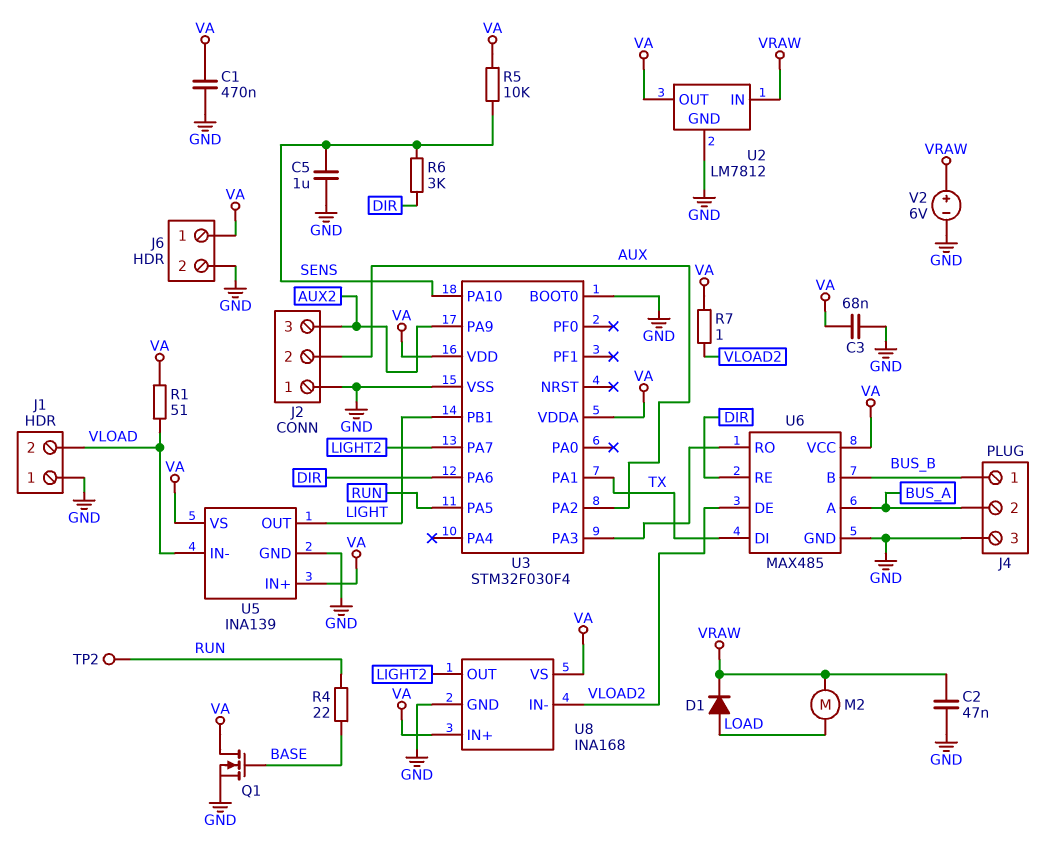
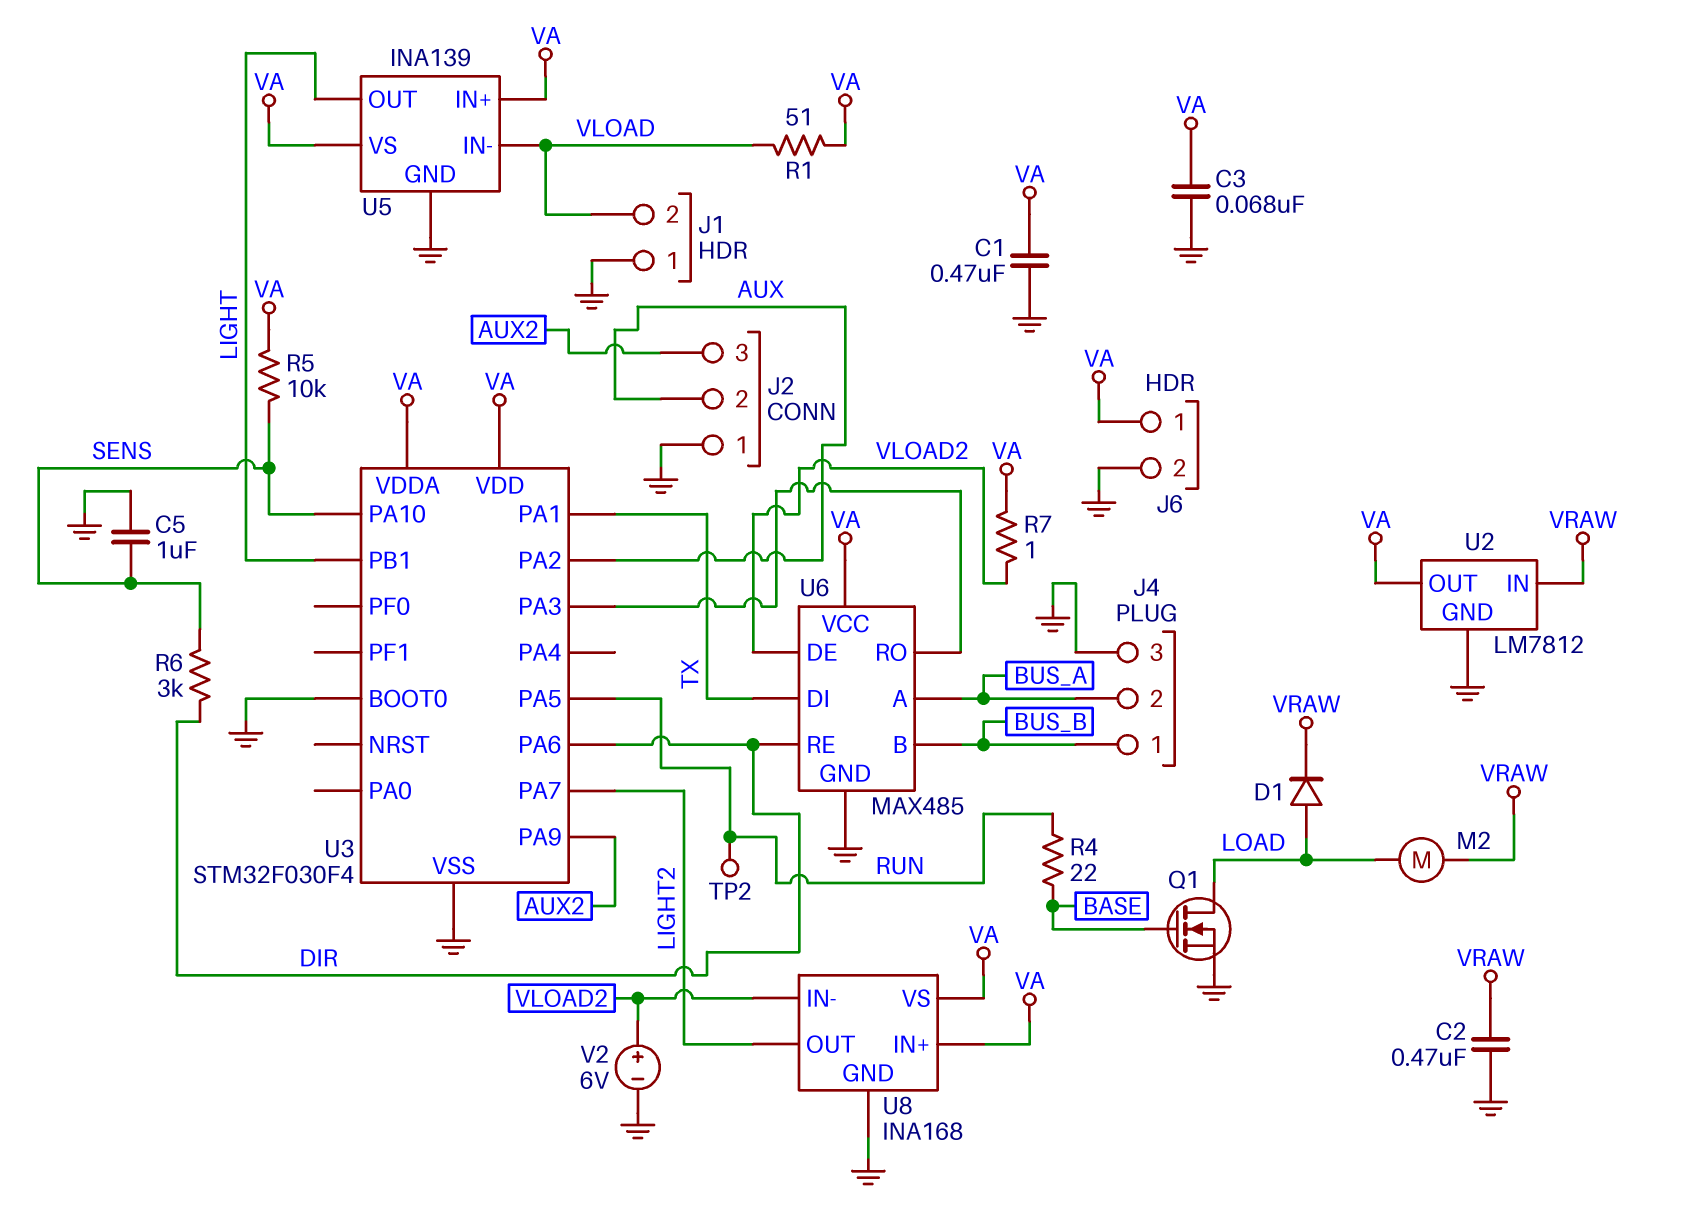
C2: 47nF (GND, VRAW) -> 470nF (GND, VRAW)
Q1: NMOS (G BASE, D VA, S GND) -> NMOS (G BASE, D LOAD, S GND)
V2: 6V (plus VRAW, minus GND) -> 6V (plus VLOAD2, minus GND)

